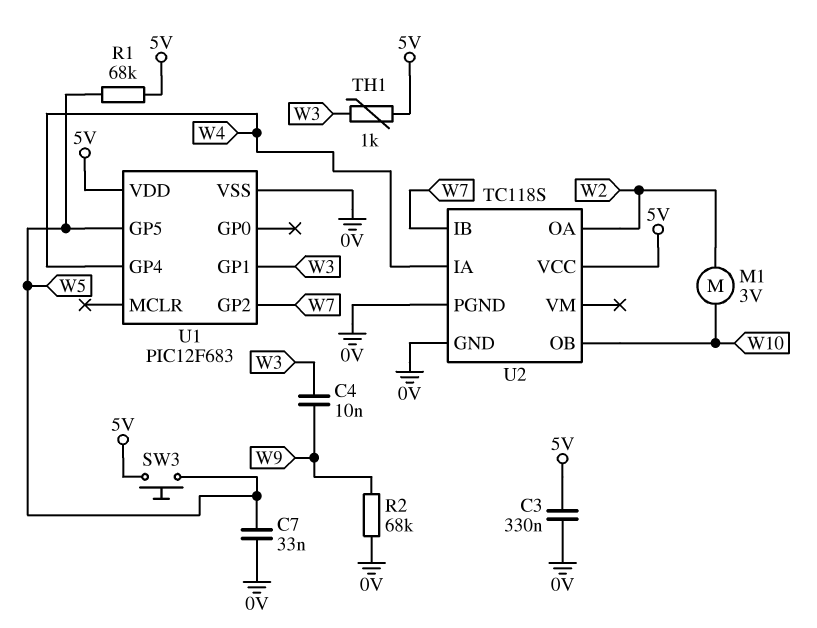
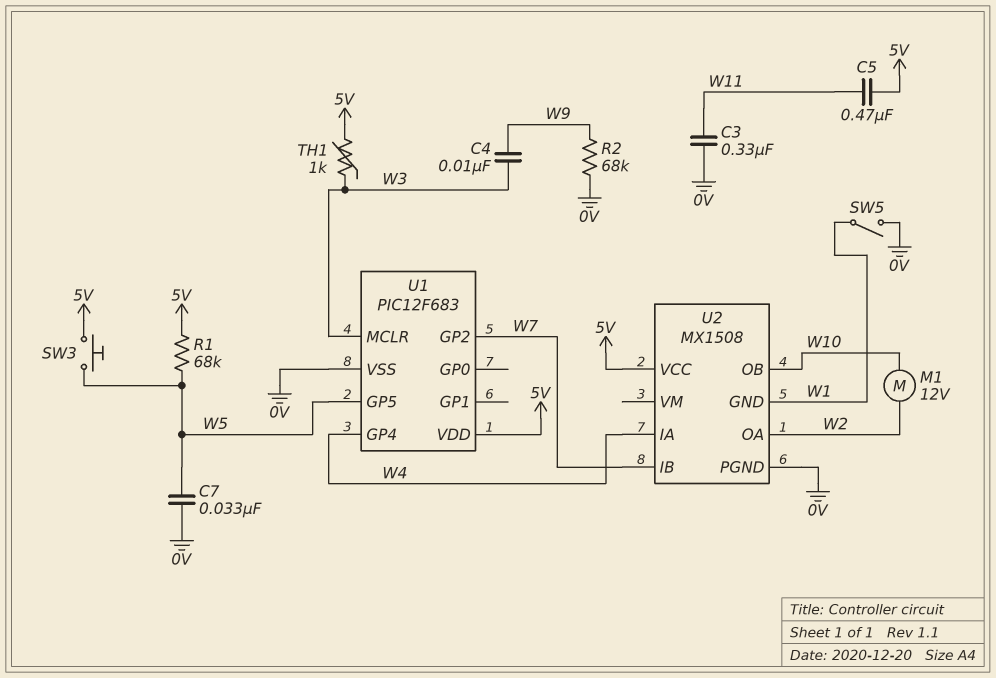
C3: 330nF (0V, 5V) -> 330nF (0V, W11)
C5: none -> 470nF (5V, W11)
M1: motor 3V (W2, W10) -> motor 12V (W2, W10)
SW5: none -> switch (0V, W1)
U1 pin GP1: W3 -> none
U1 pin MCLR: none -> W3
U2: TC118S -> MX1508
U2 pin GND: 0V -> W1

